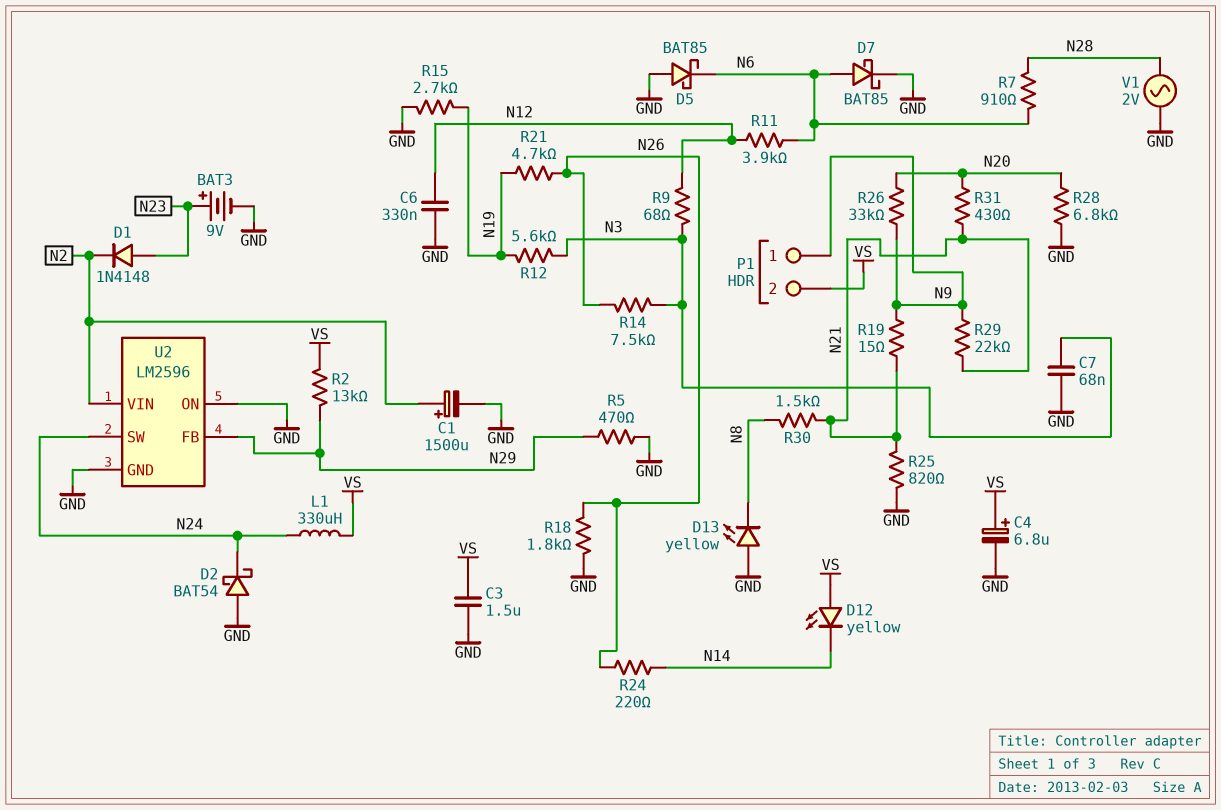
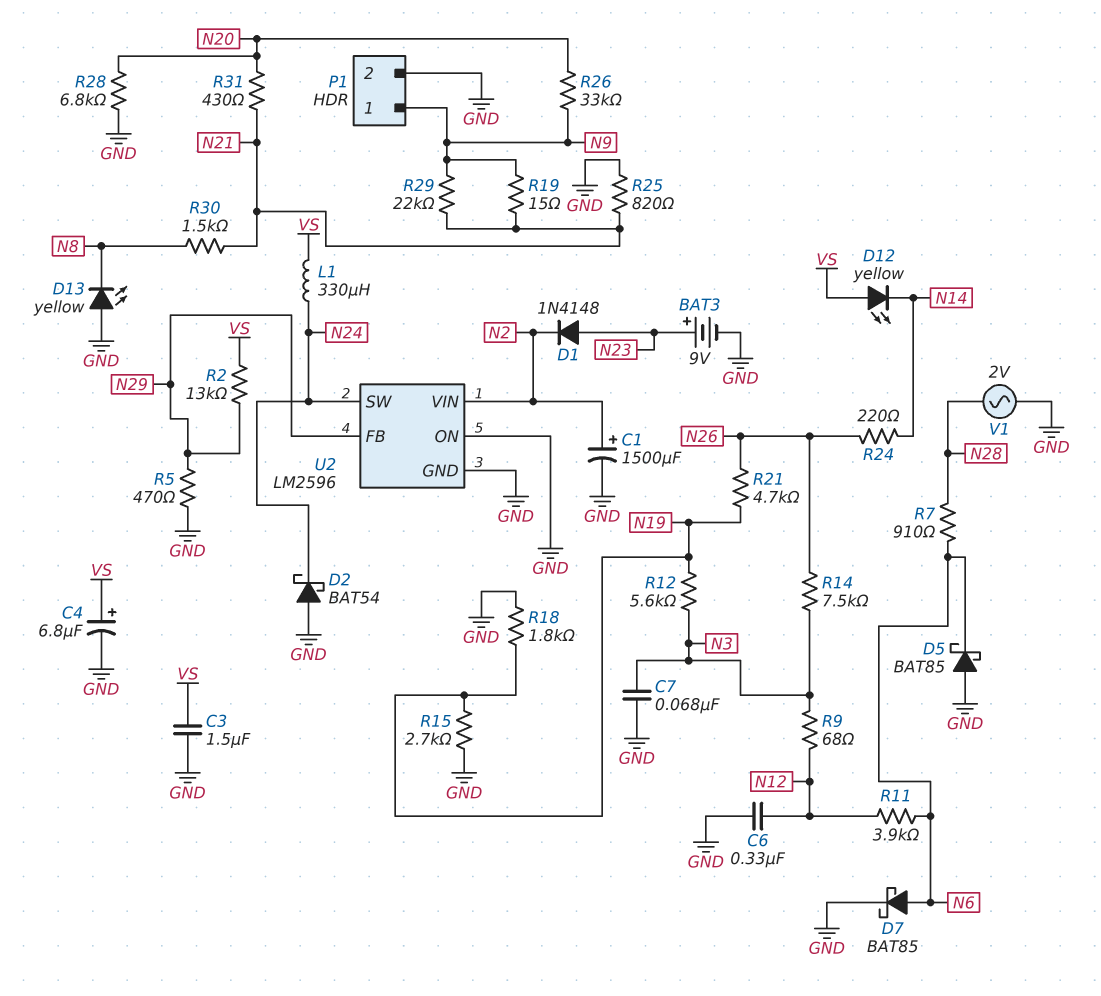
P1 pin 2: VS -> GND
R18: 1.8k (GND, N26) -> 1.8k (GND, N19)

